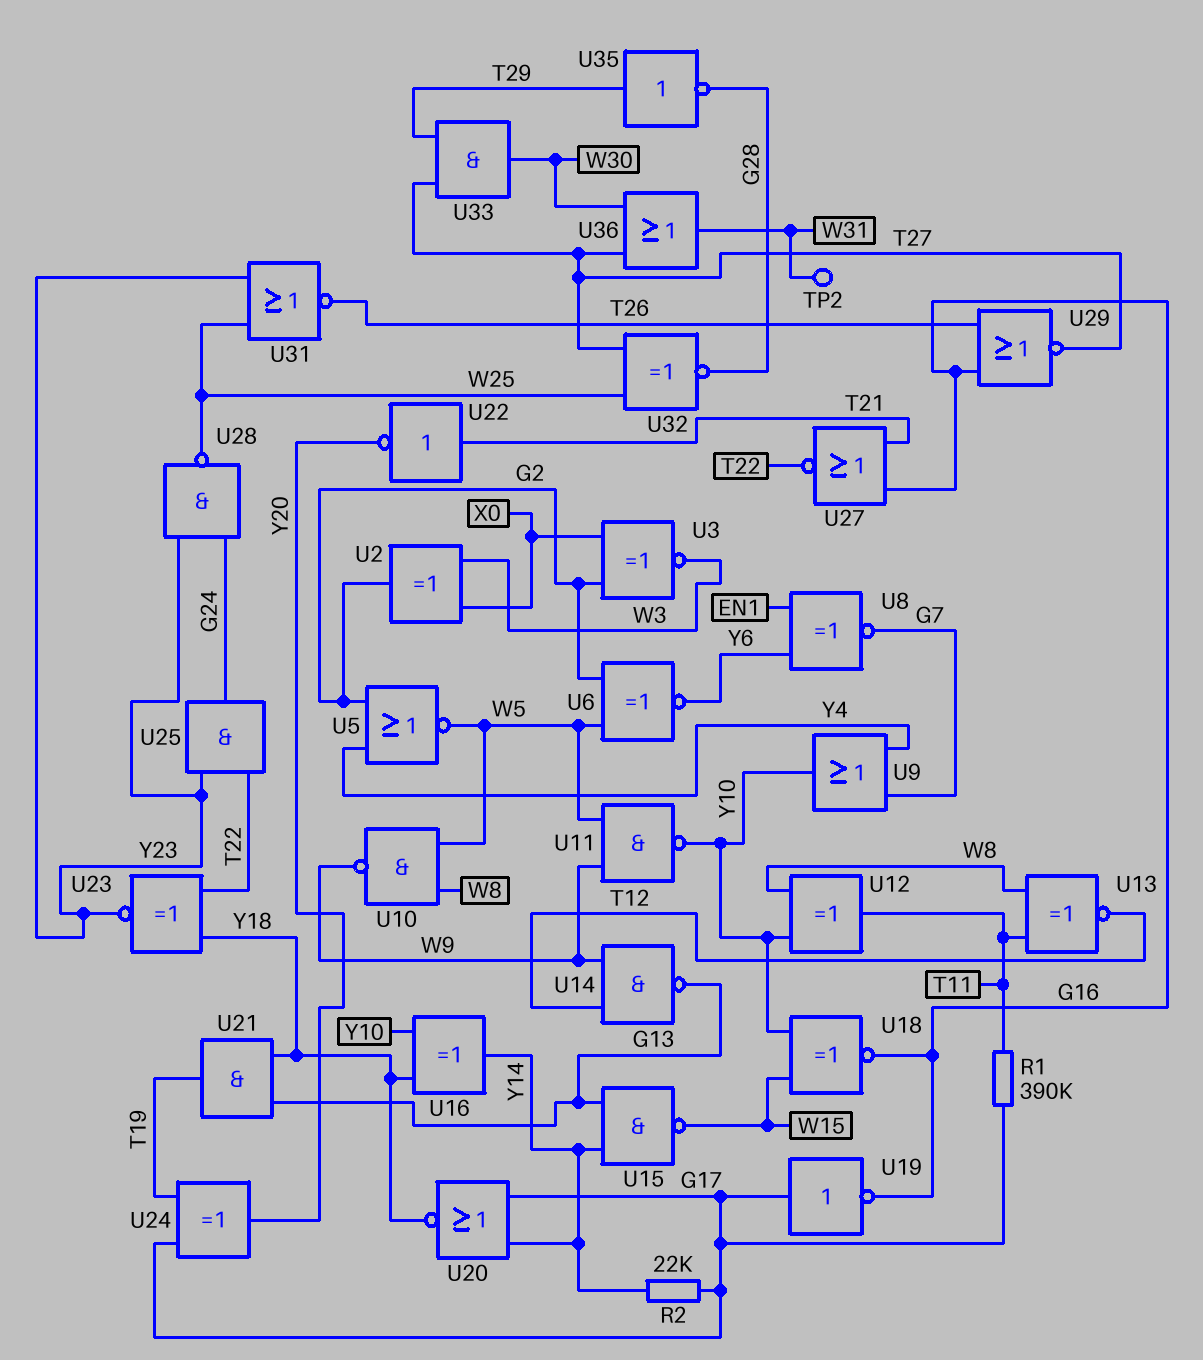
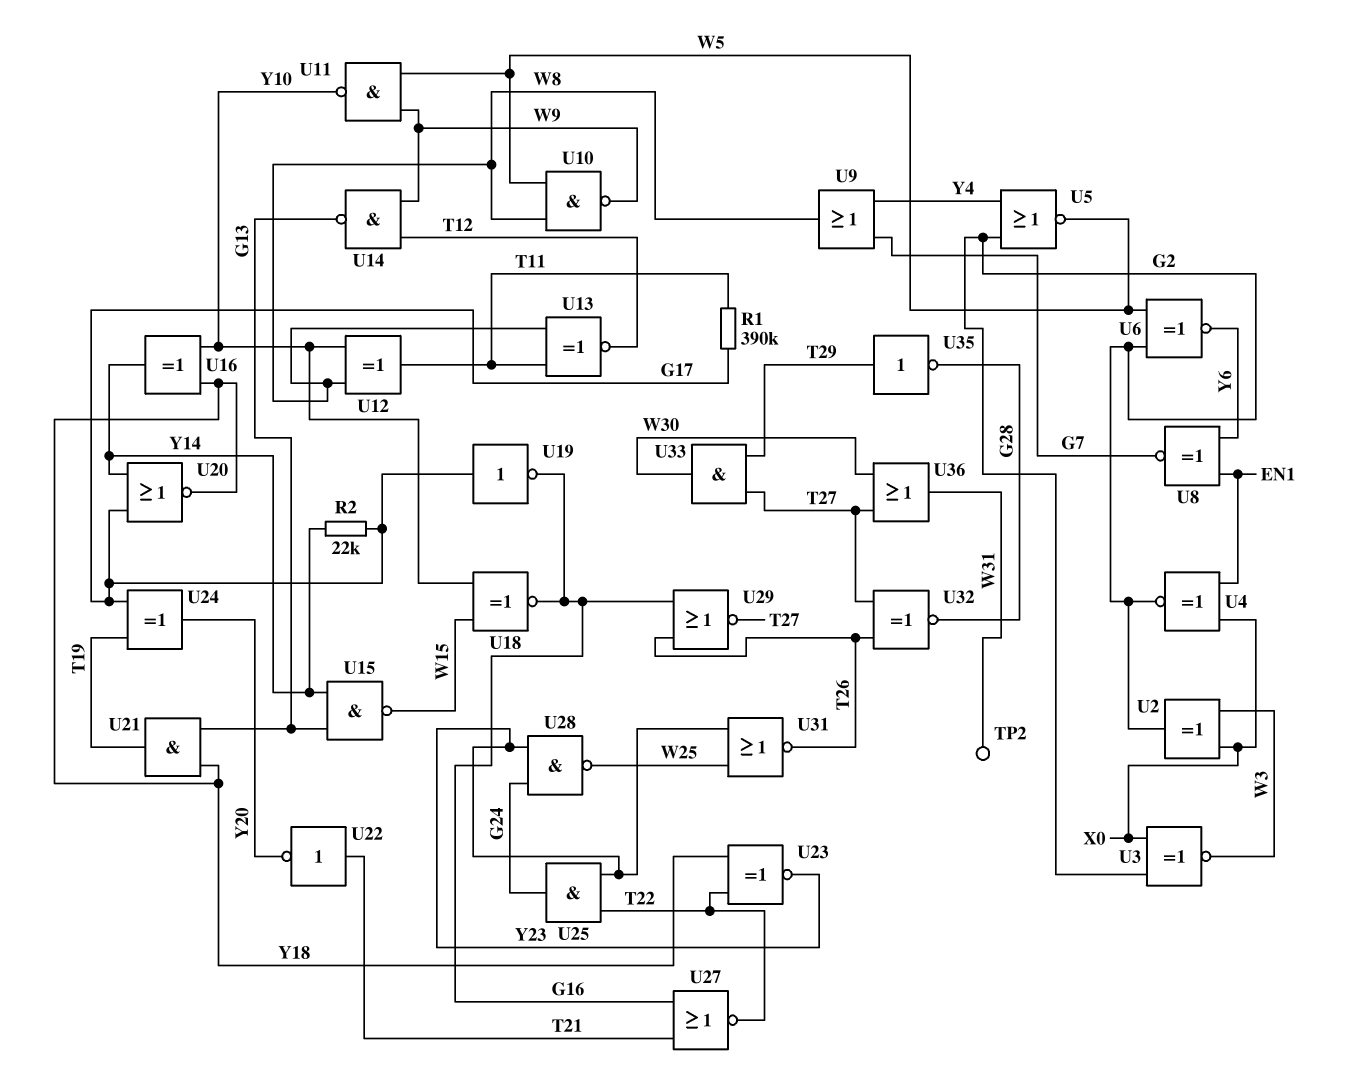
U4: none -> XNOR (in EN1, in X0, out G2)
U9: OR (in G7, in Y4, out Y10) -> OR (in G7, in Y4, out W8)
U32: XNOR (in T27, in W25, out G28) -> XNOR (in T26, in T27, out G28)

